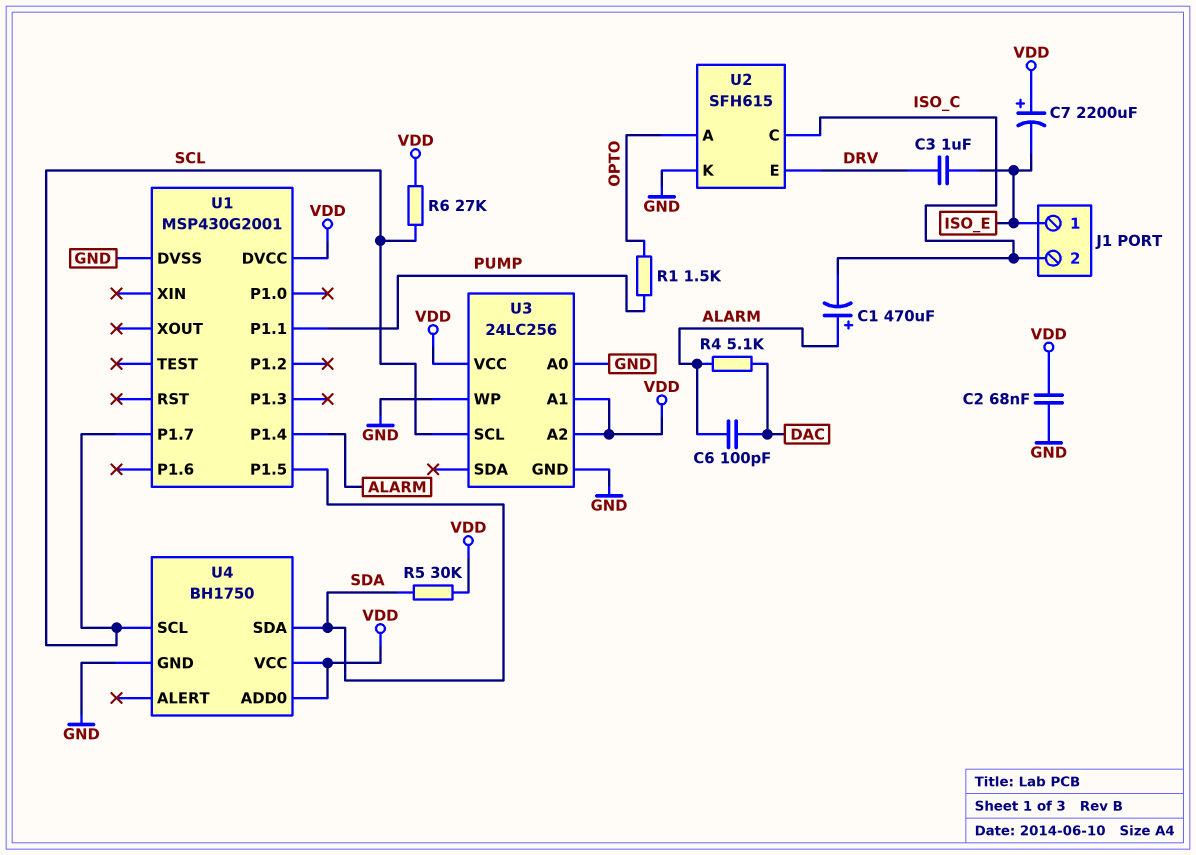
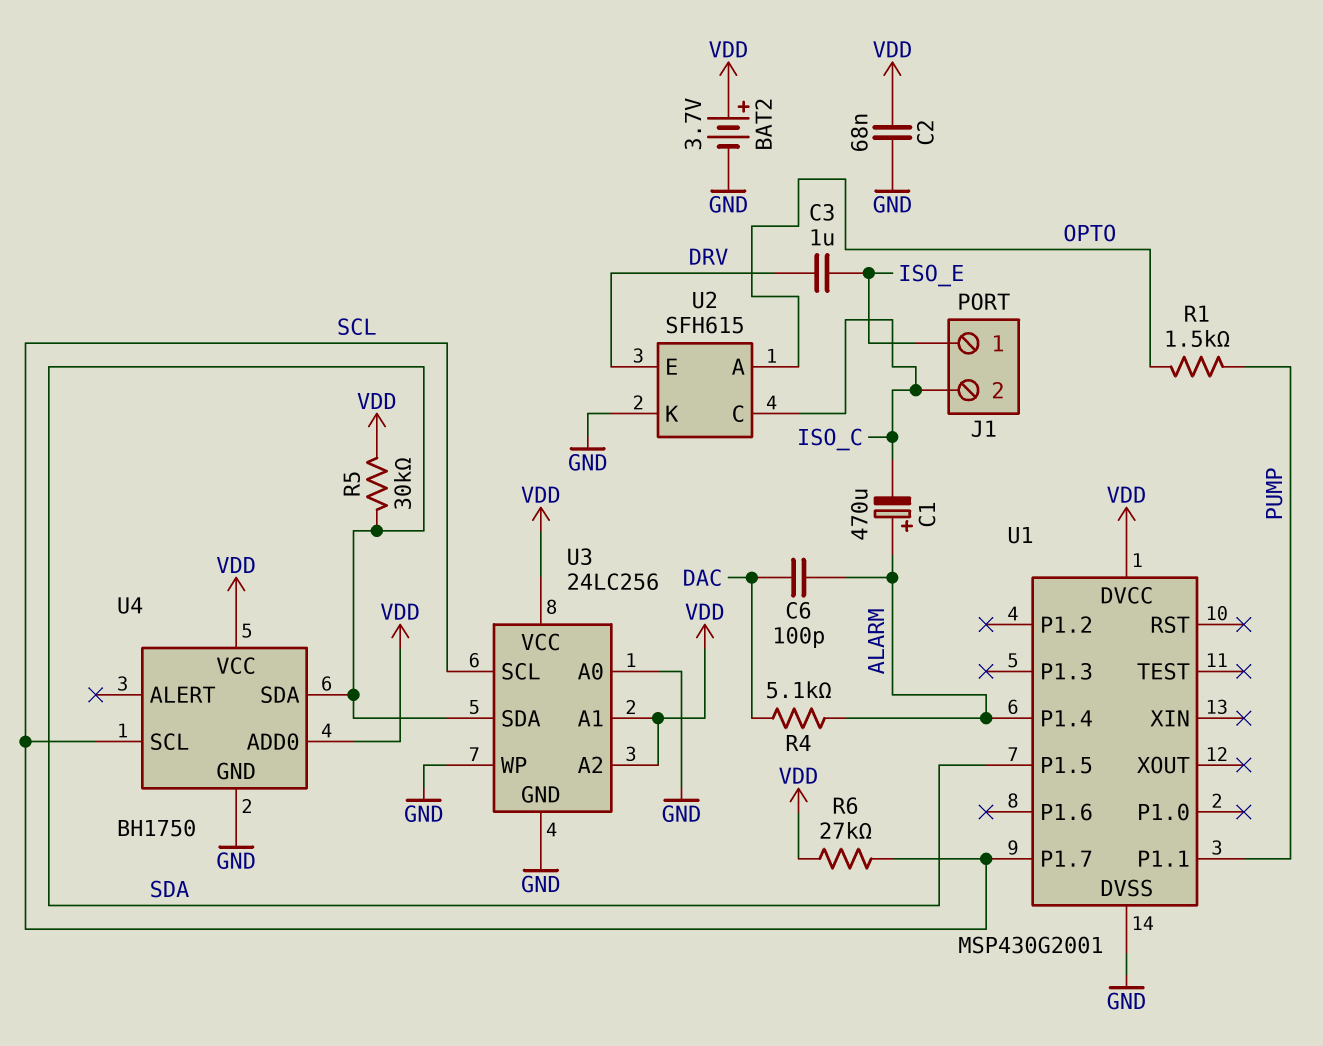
BAT2: none -> 3.7V (plus VDD, minus GND)
C7: 2200uF (plus VDD, minus ISO_E) -> none
U3 pin SDA: none -> SDA

